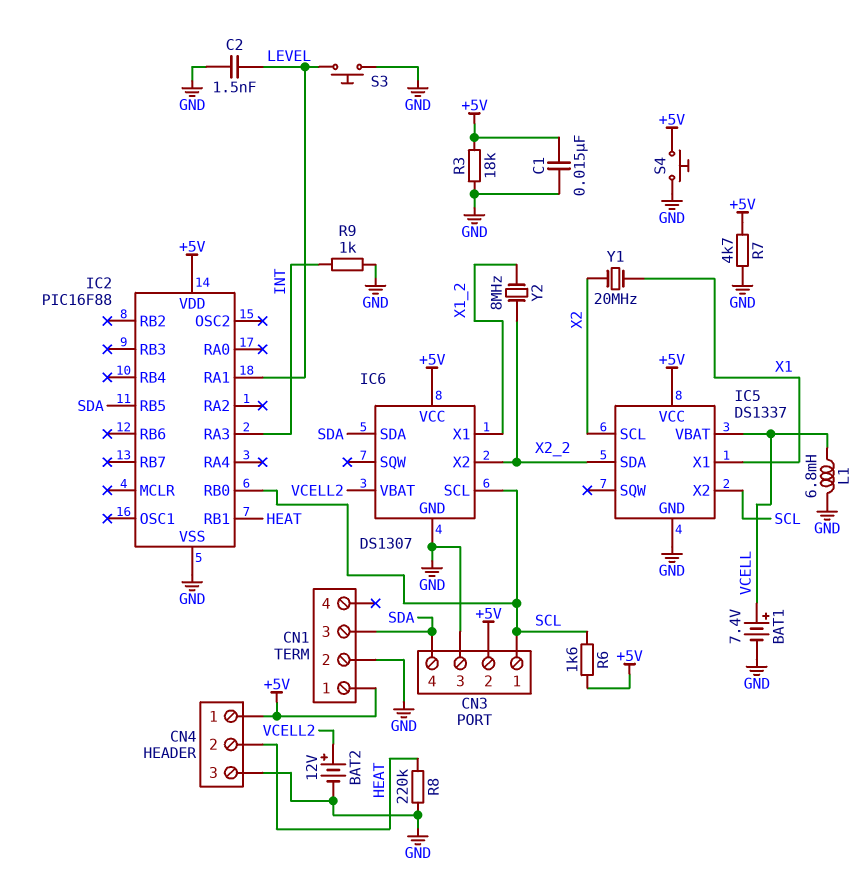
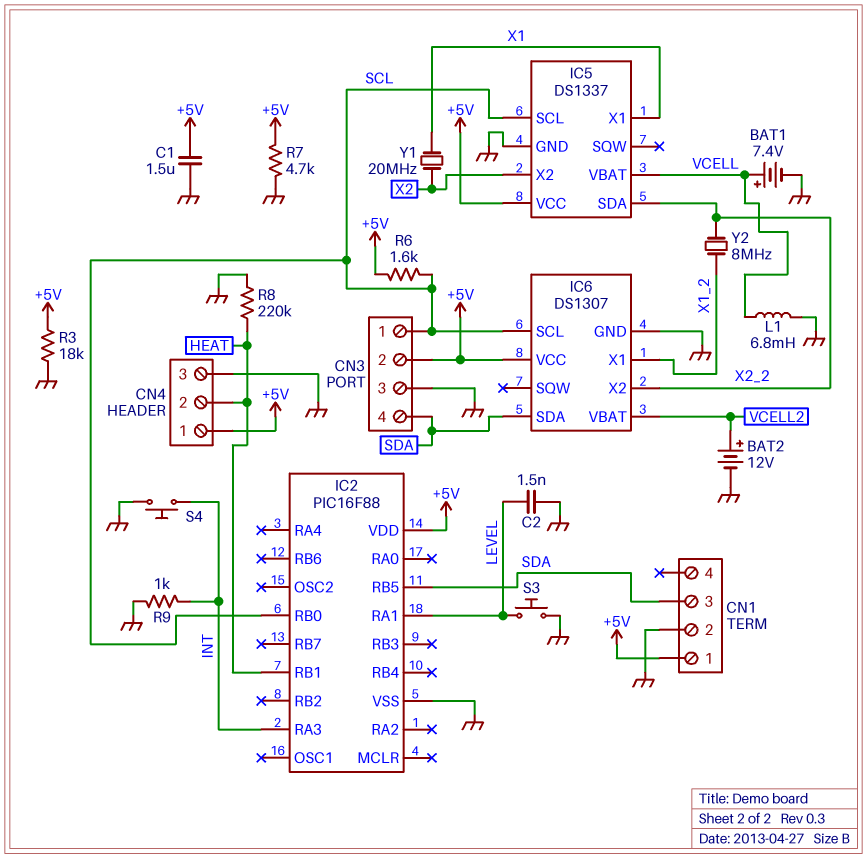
C1: 15nF (+5V, GND) -> 1.5uF (+5V, GND)
IC5 pin SCL: X2 -> SCL
IC5 pin X2: SCL -> X2
S4: button (+5V, GND) -> button (GND, INT)

